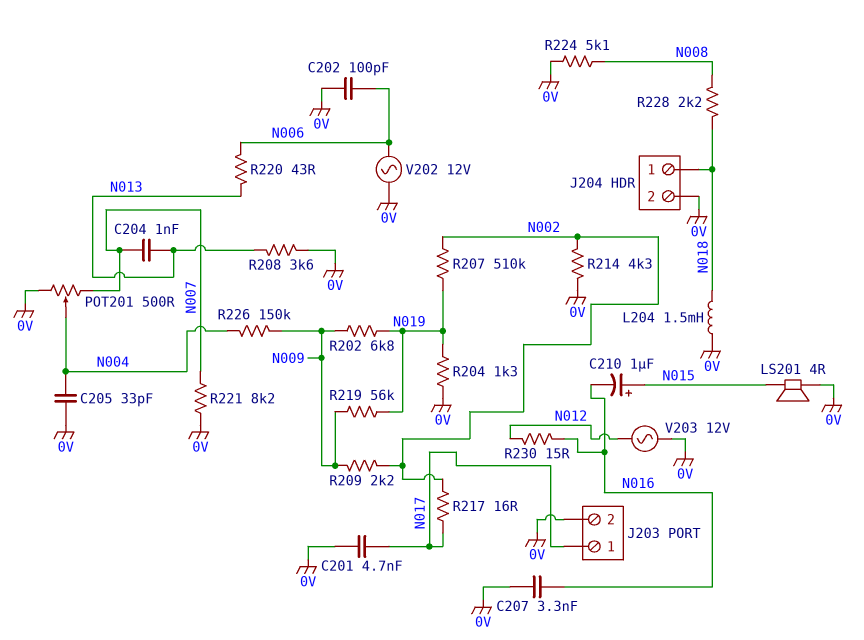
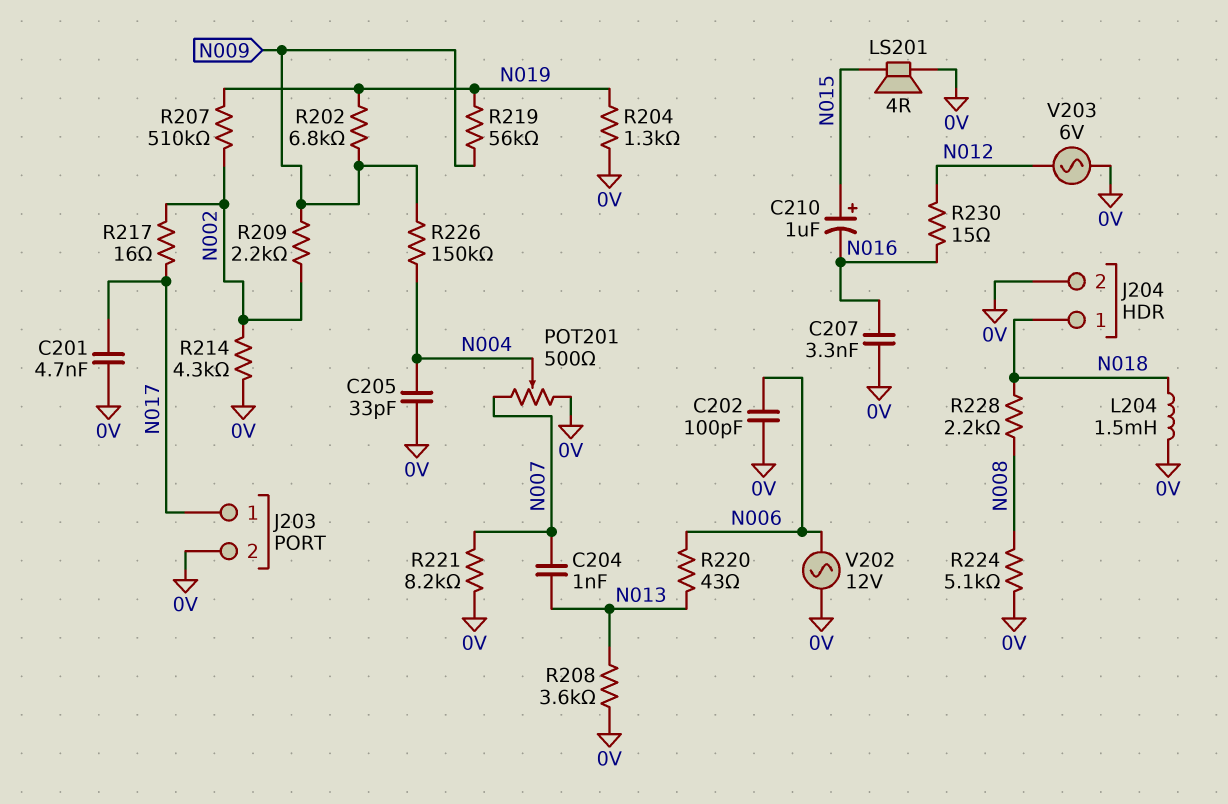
V203: AC 12V (0V, N012) -> AC 6V (0V, N012)

